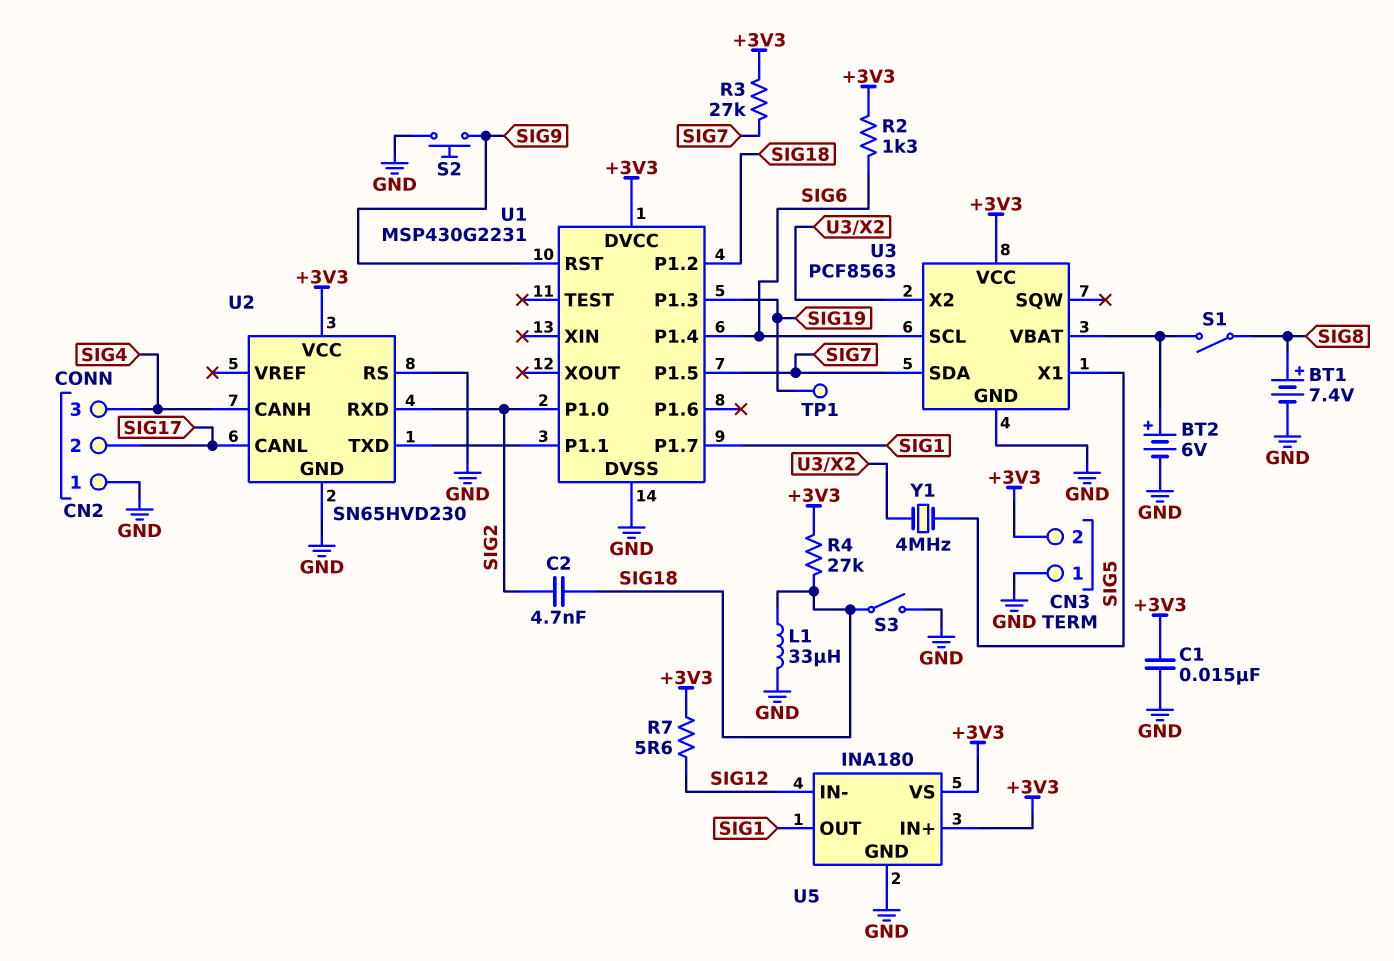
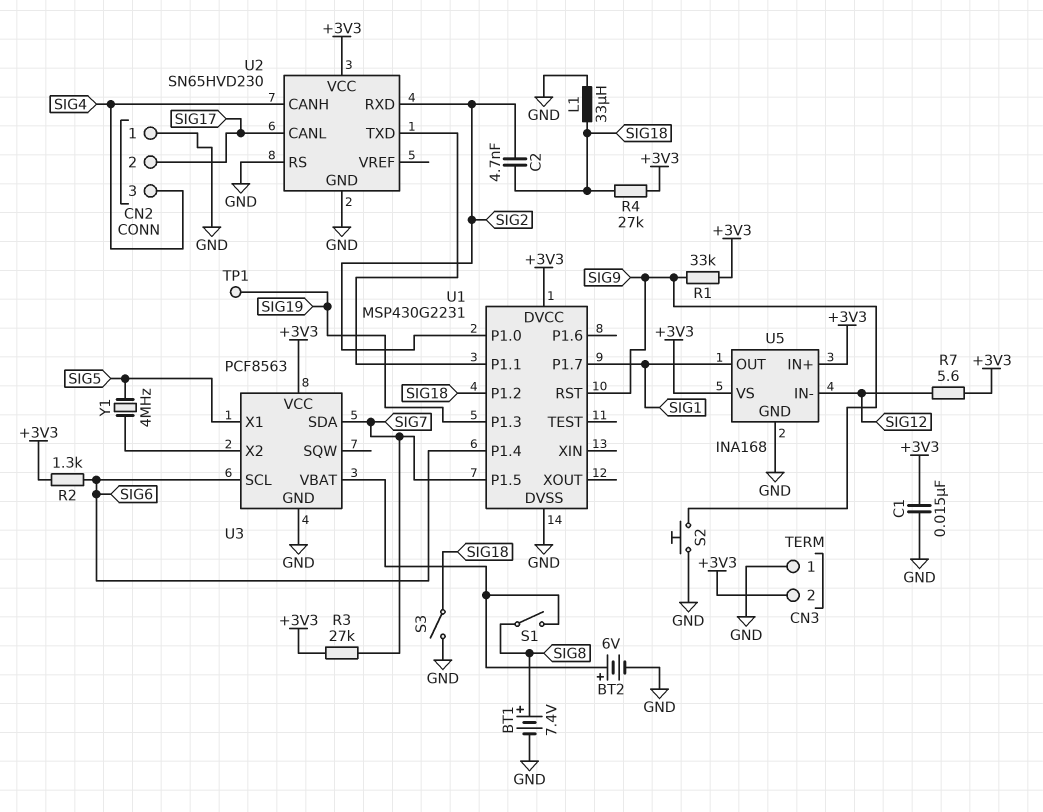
R1: none -> 33k (+3V3, SIG9)
U5: INA180 -> INA168

